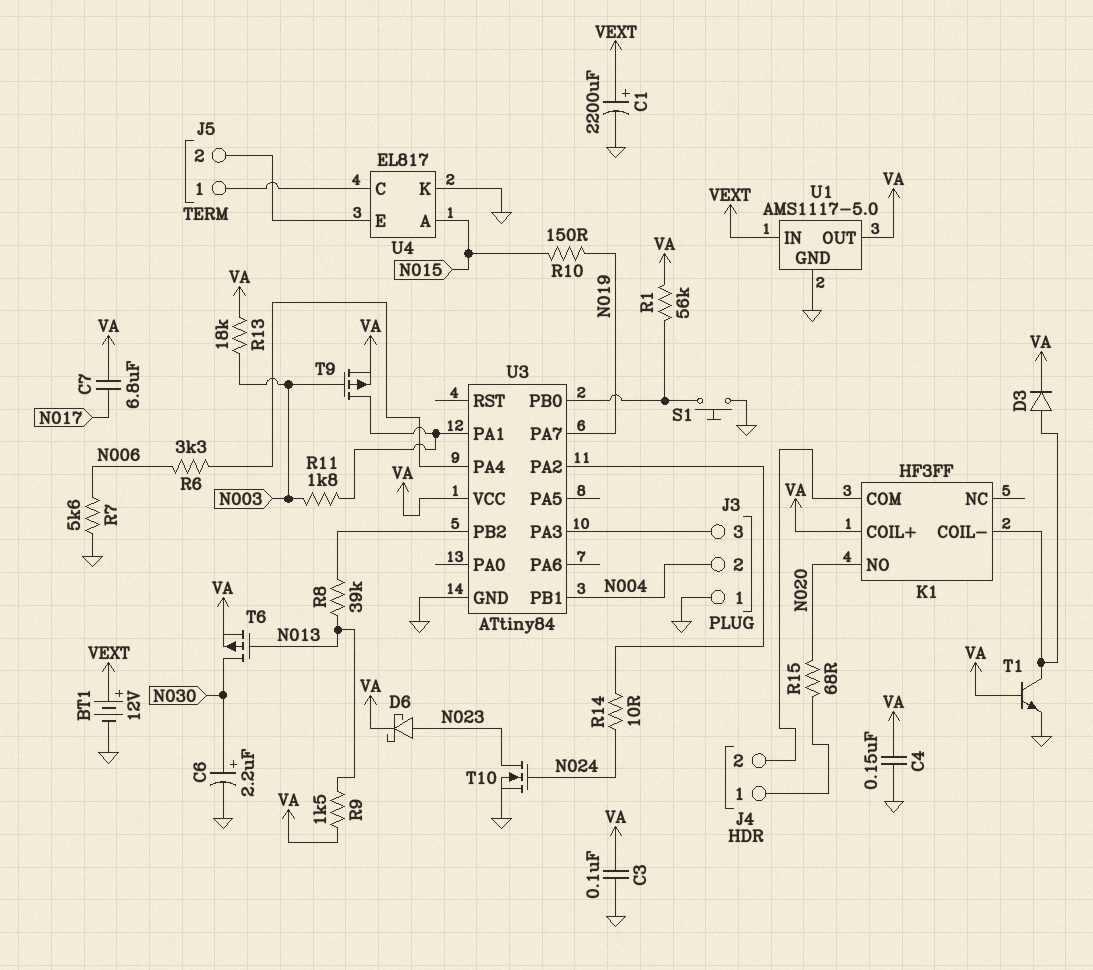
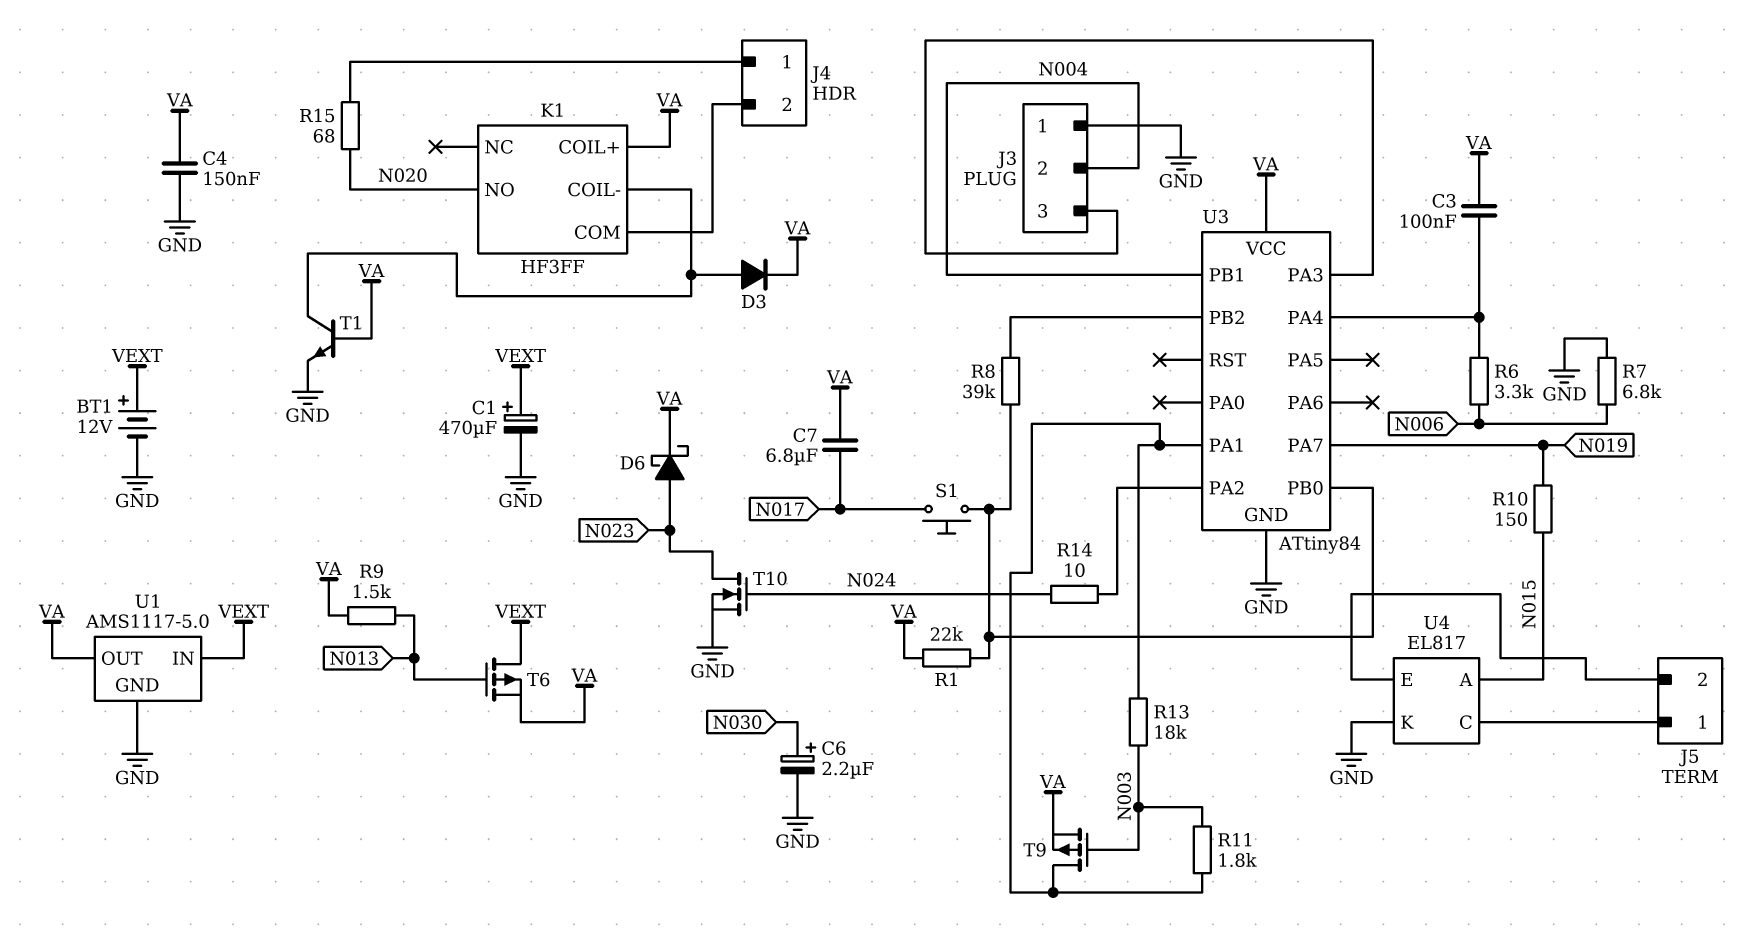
C1: 2200uF (plus VEXT, minus GND) -> 470uF (plus VEXT, minus GND)
C3: 100nF (GND, VA) -> 100nF (U3/PA4, VA)
R1: 56k (U3/PB0, VA) -> 22k (U3/PB0, VA)
R7: 5.6k (GND, N006) -> 6.8k (GND, N006)
R8: 39k (N013, U3/PB2) -> 39k (U3/PB0, U3/PB2)
R13: 18k (N003, VA) -> 18k (N003, U3/PA1)
S1: button (GND, U3/PB0) -> button (N017, U3/PB0)
T6: PMOS (G N013, D N030, S VA) -> PMOS (G N013, D VEXT, S VA)

